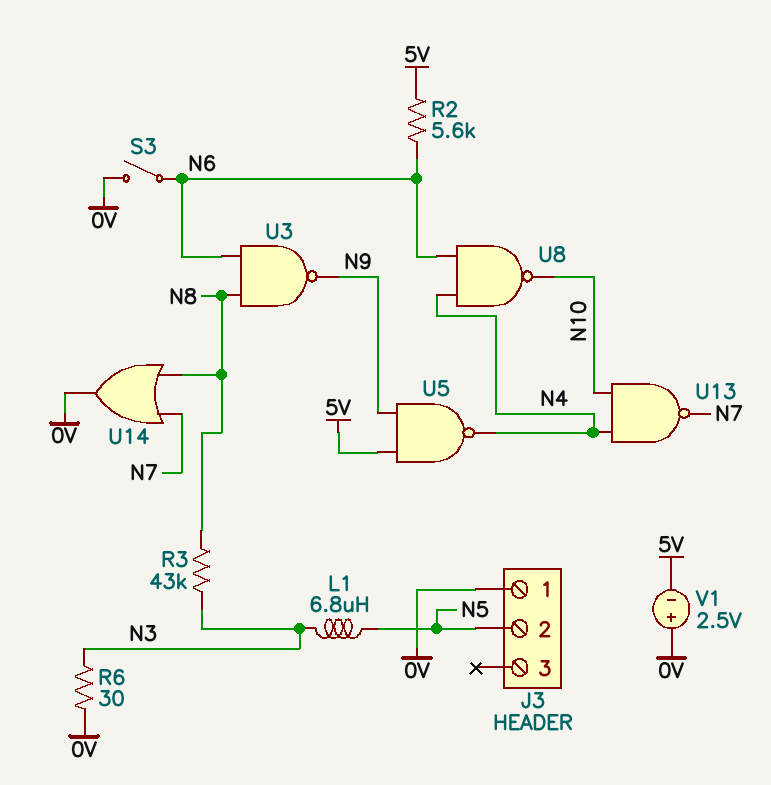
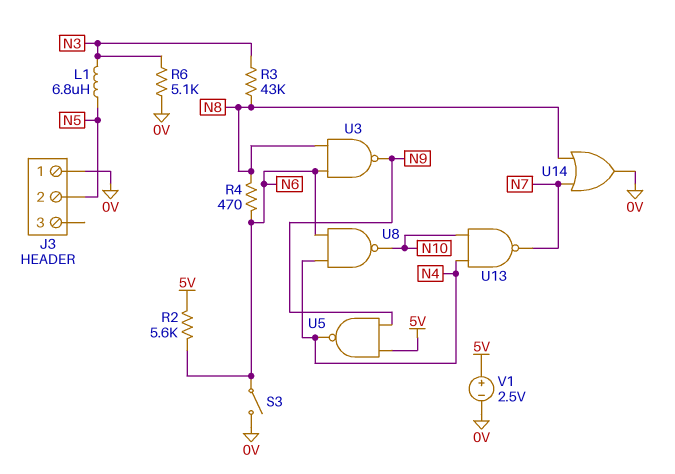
R4: none -> 470 (N6, N8)
R6: 30 (0V, N3) -> 5.1k (0V, N3)
V1: 2.5V (plus 0V, minus 5V) -> 2.5V (plus 5V, minus 0V)

